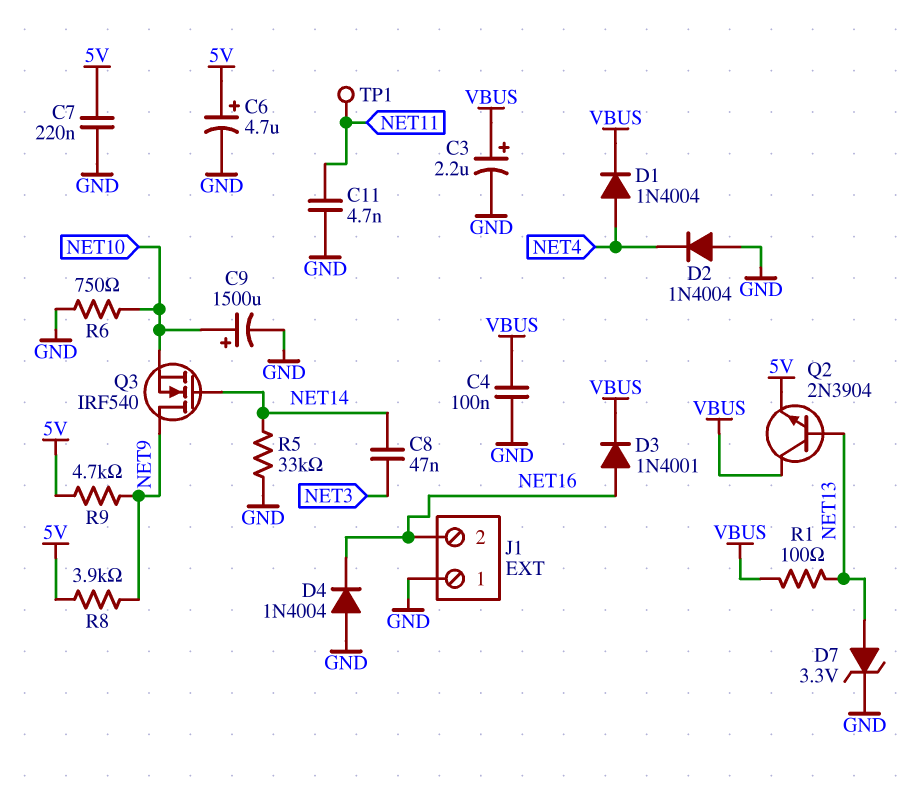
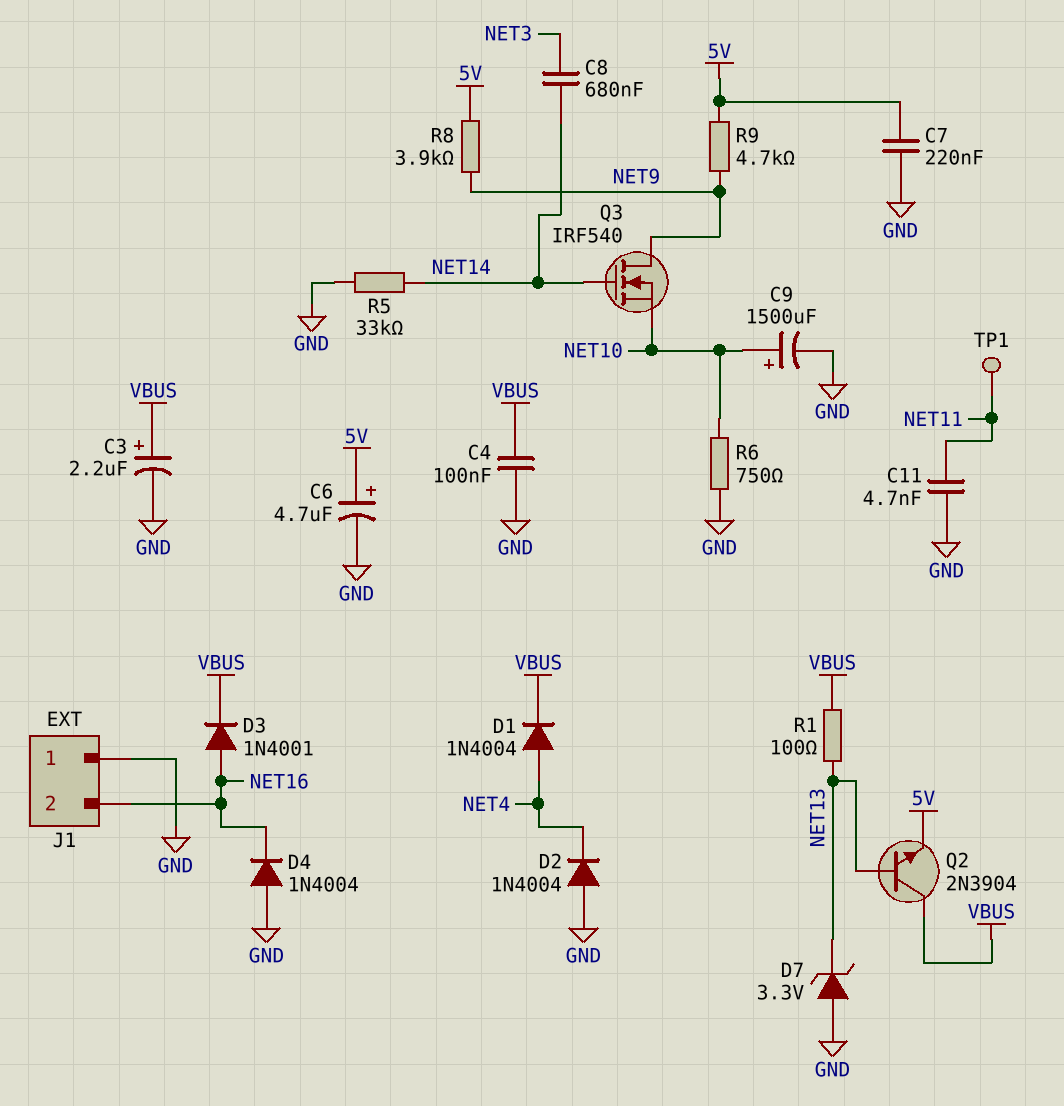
C8: 47nF (NET3, NET14) -> 680nF (NET3, NET14)
D7: zener 3.3V (A NET13, K GND) -> zener 3.3V (A GND, K NET13)

